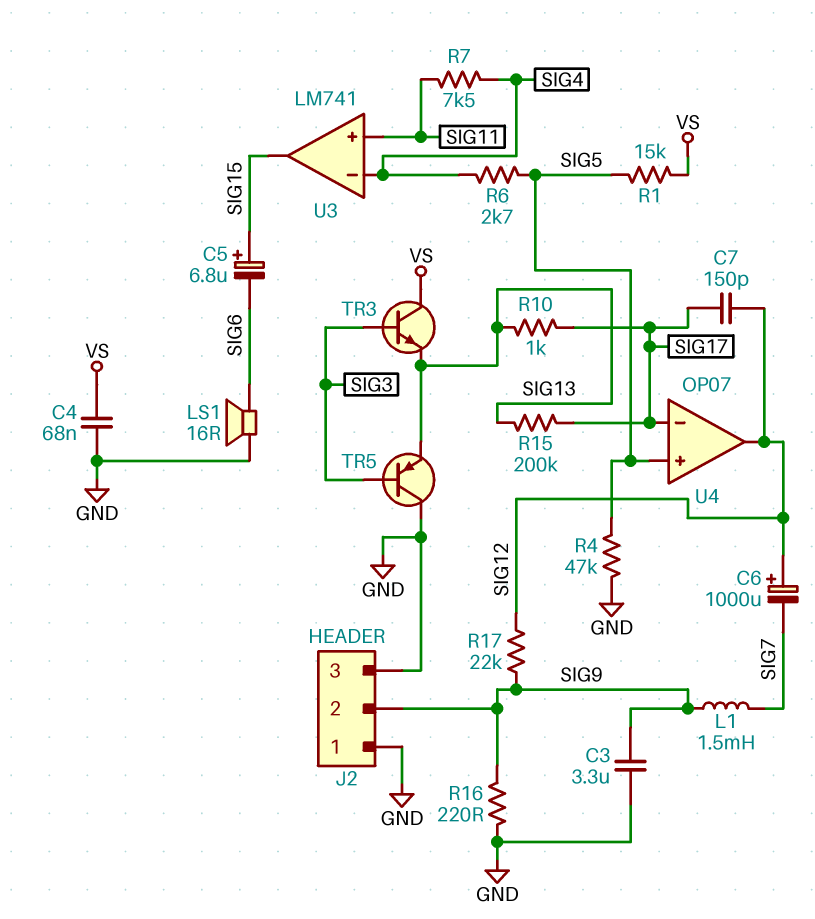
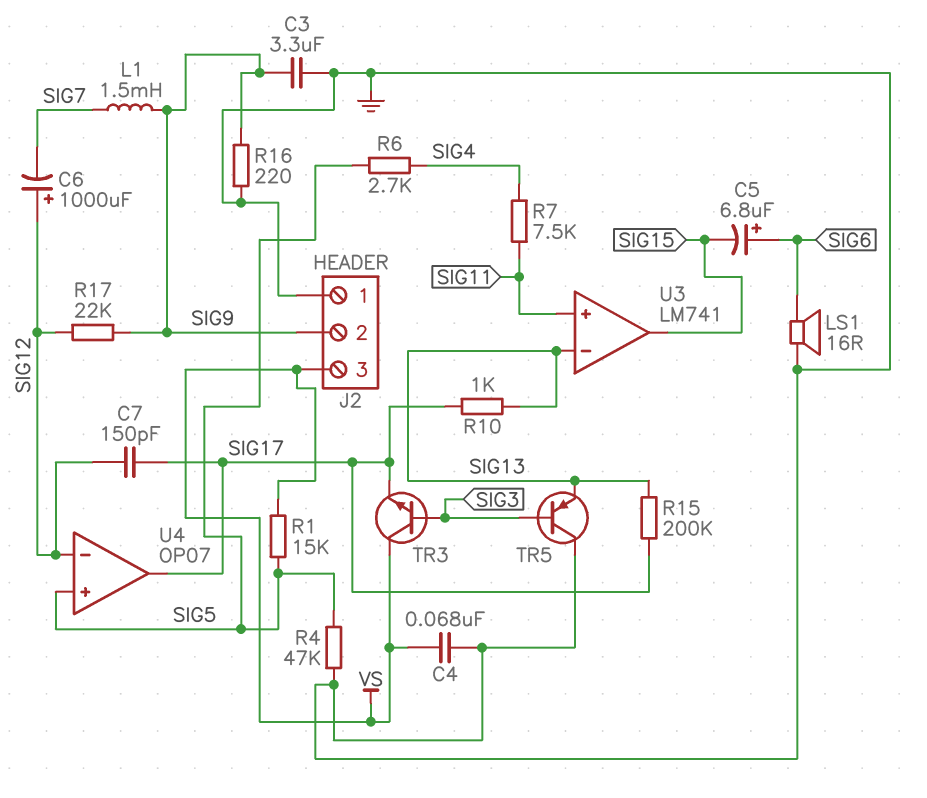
C5: 6.8uF (plus SIG15, minus SIG6) -> 6.8uF (plus SIG6, minus SIG15)
J2 pin 3: GND -> VS
TR3: NPN (B SIG3, C VS, E SIG13) -> NPN (B SIG3, C VS, E SIG17)
U3 pin in-: SIG4 -> SIG13
U4 pin in-: SIG17 -> SIG12
U4 pin out: SIG12 -> SIG17

